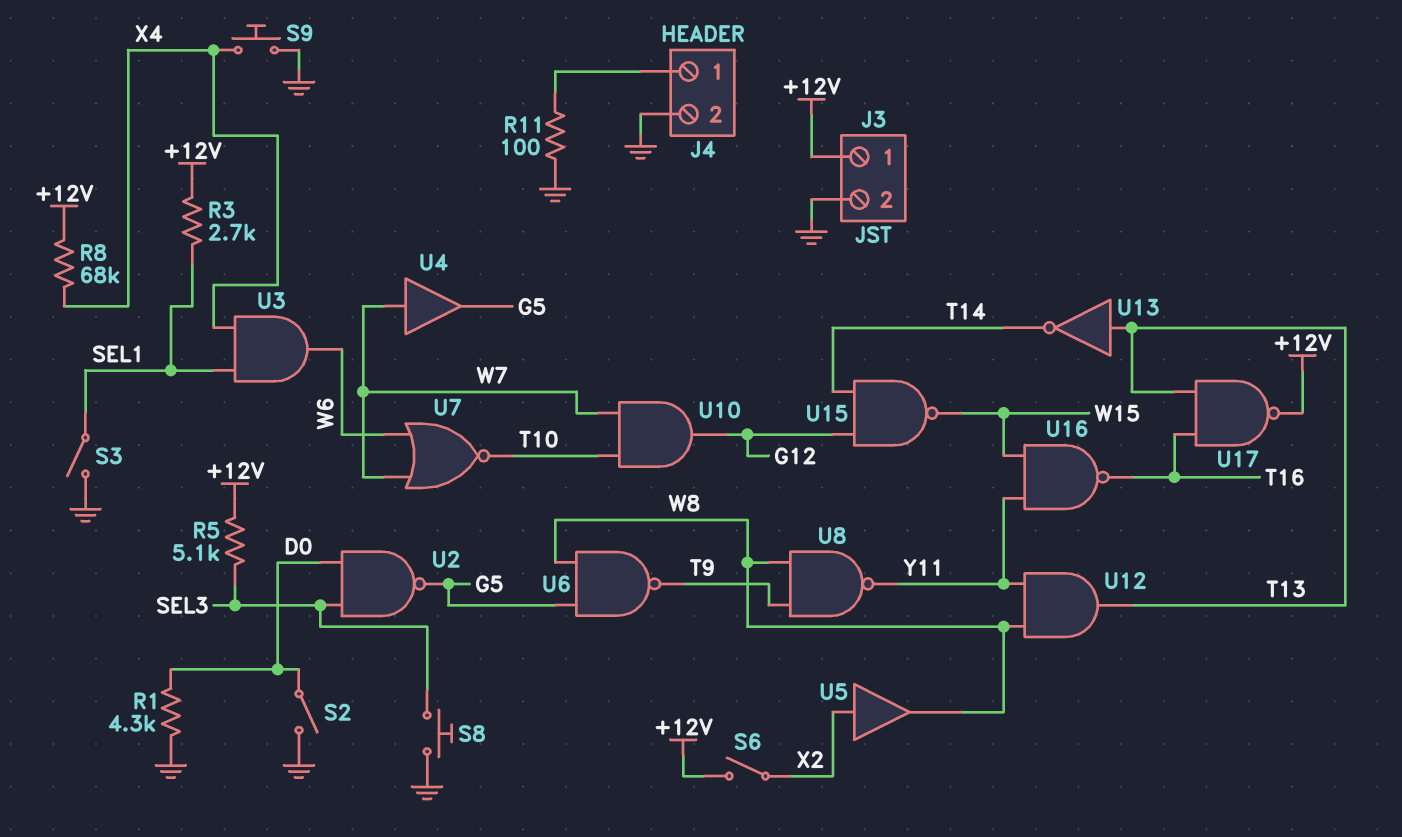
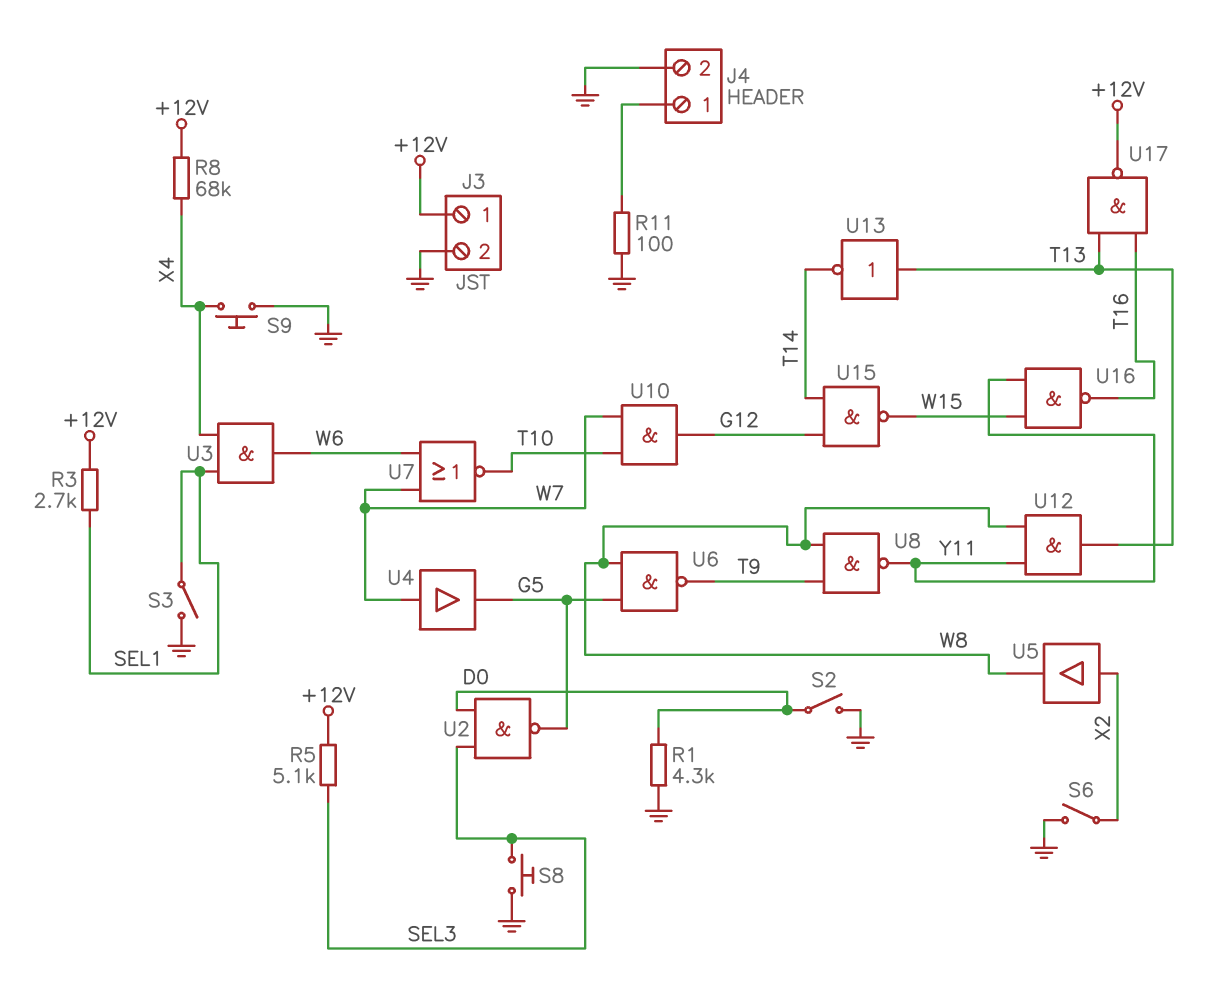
S6: switch (+12V, X2) -> switch (GND, X2)

